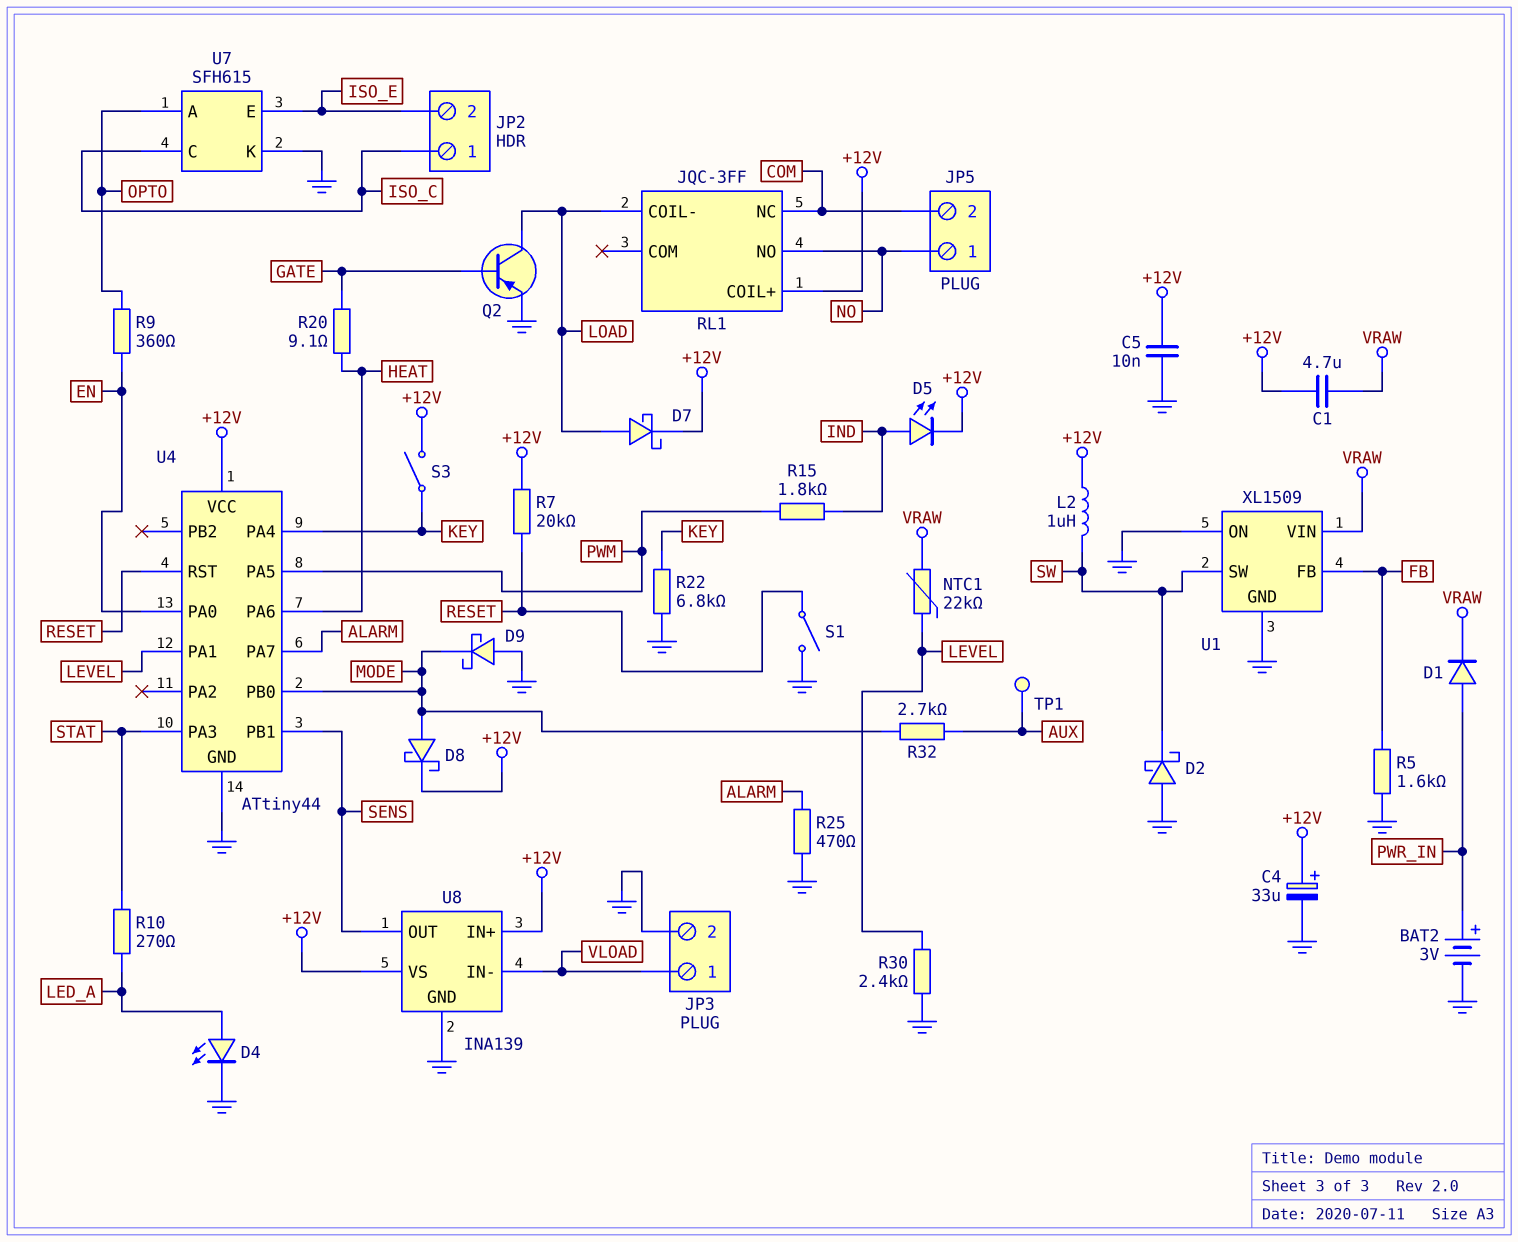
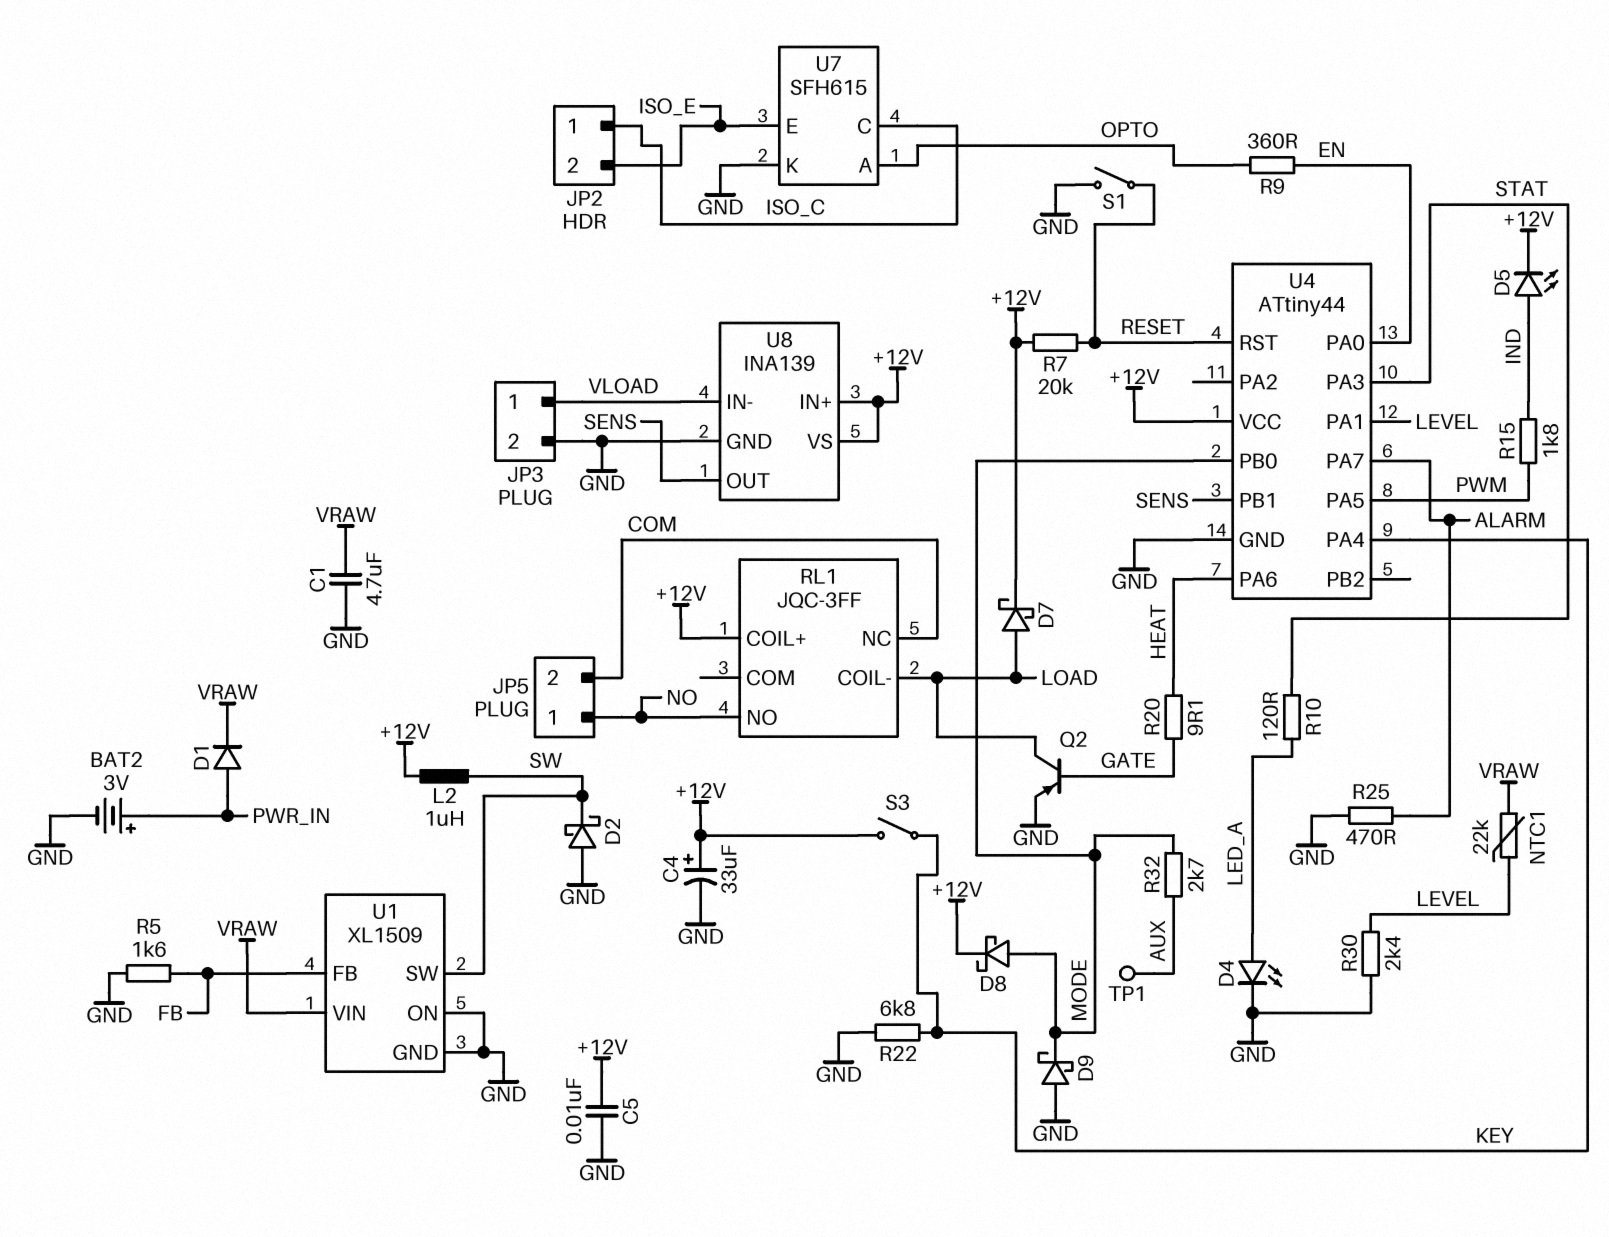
C1: 4.7uF (+12V, VRAW) -> 4.7uF (GND, VRAW)
R10: 270 (LED_A, STAT) -> 120 (LED_A, STAT)

